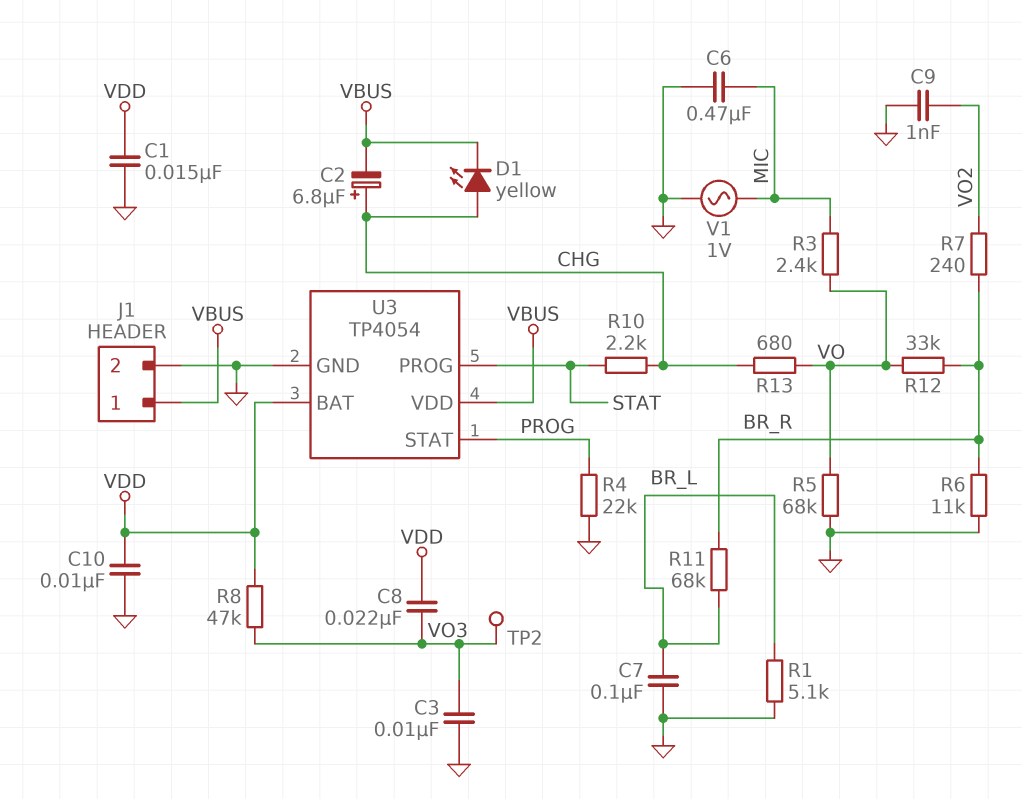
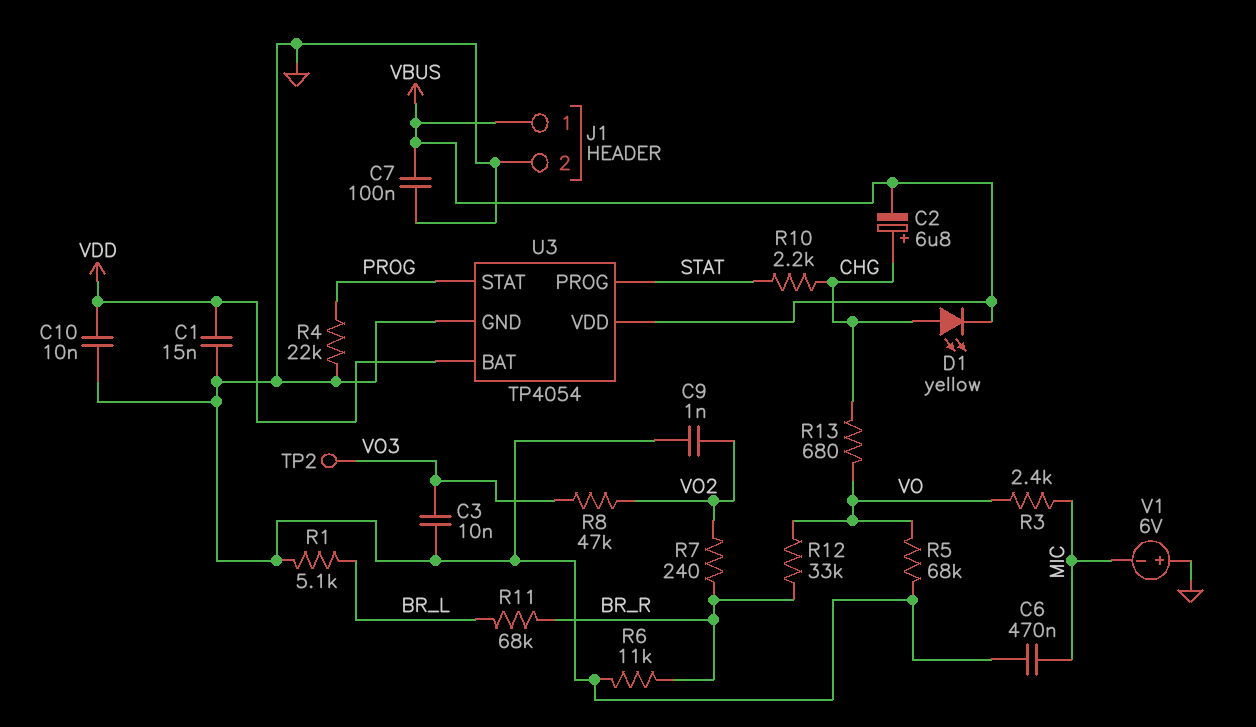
C7: 100nF (BR_L, GND) -> 100nF (GND, VBUS)
C8: 22nF (VDD, VO3) -> none
R8: 47k (VDD, VO3) -> 47k (VO2, VO3)
V1: AC 1V (GND, MIC) -> 6V (plus GND, minus MIC)

